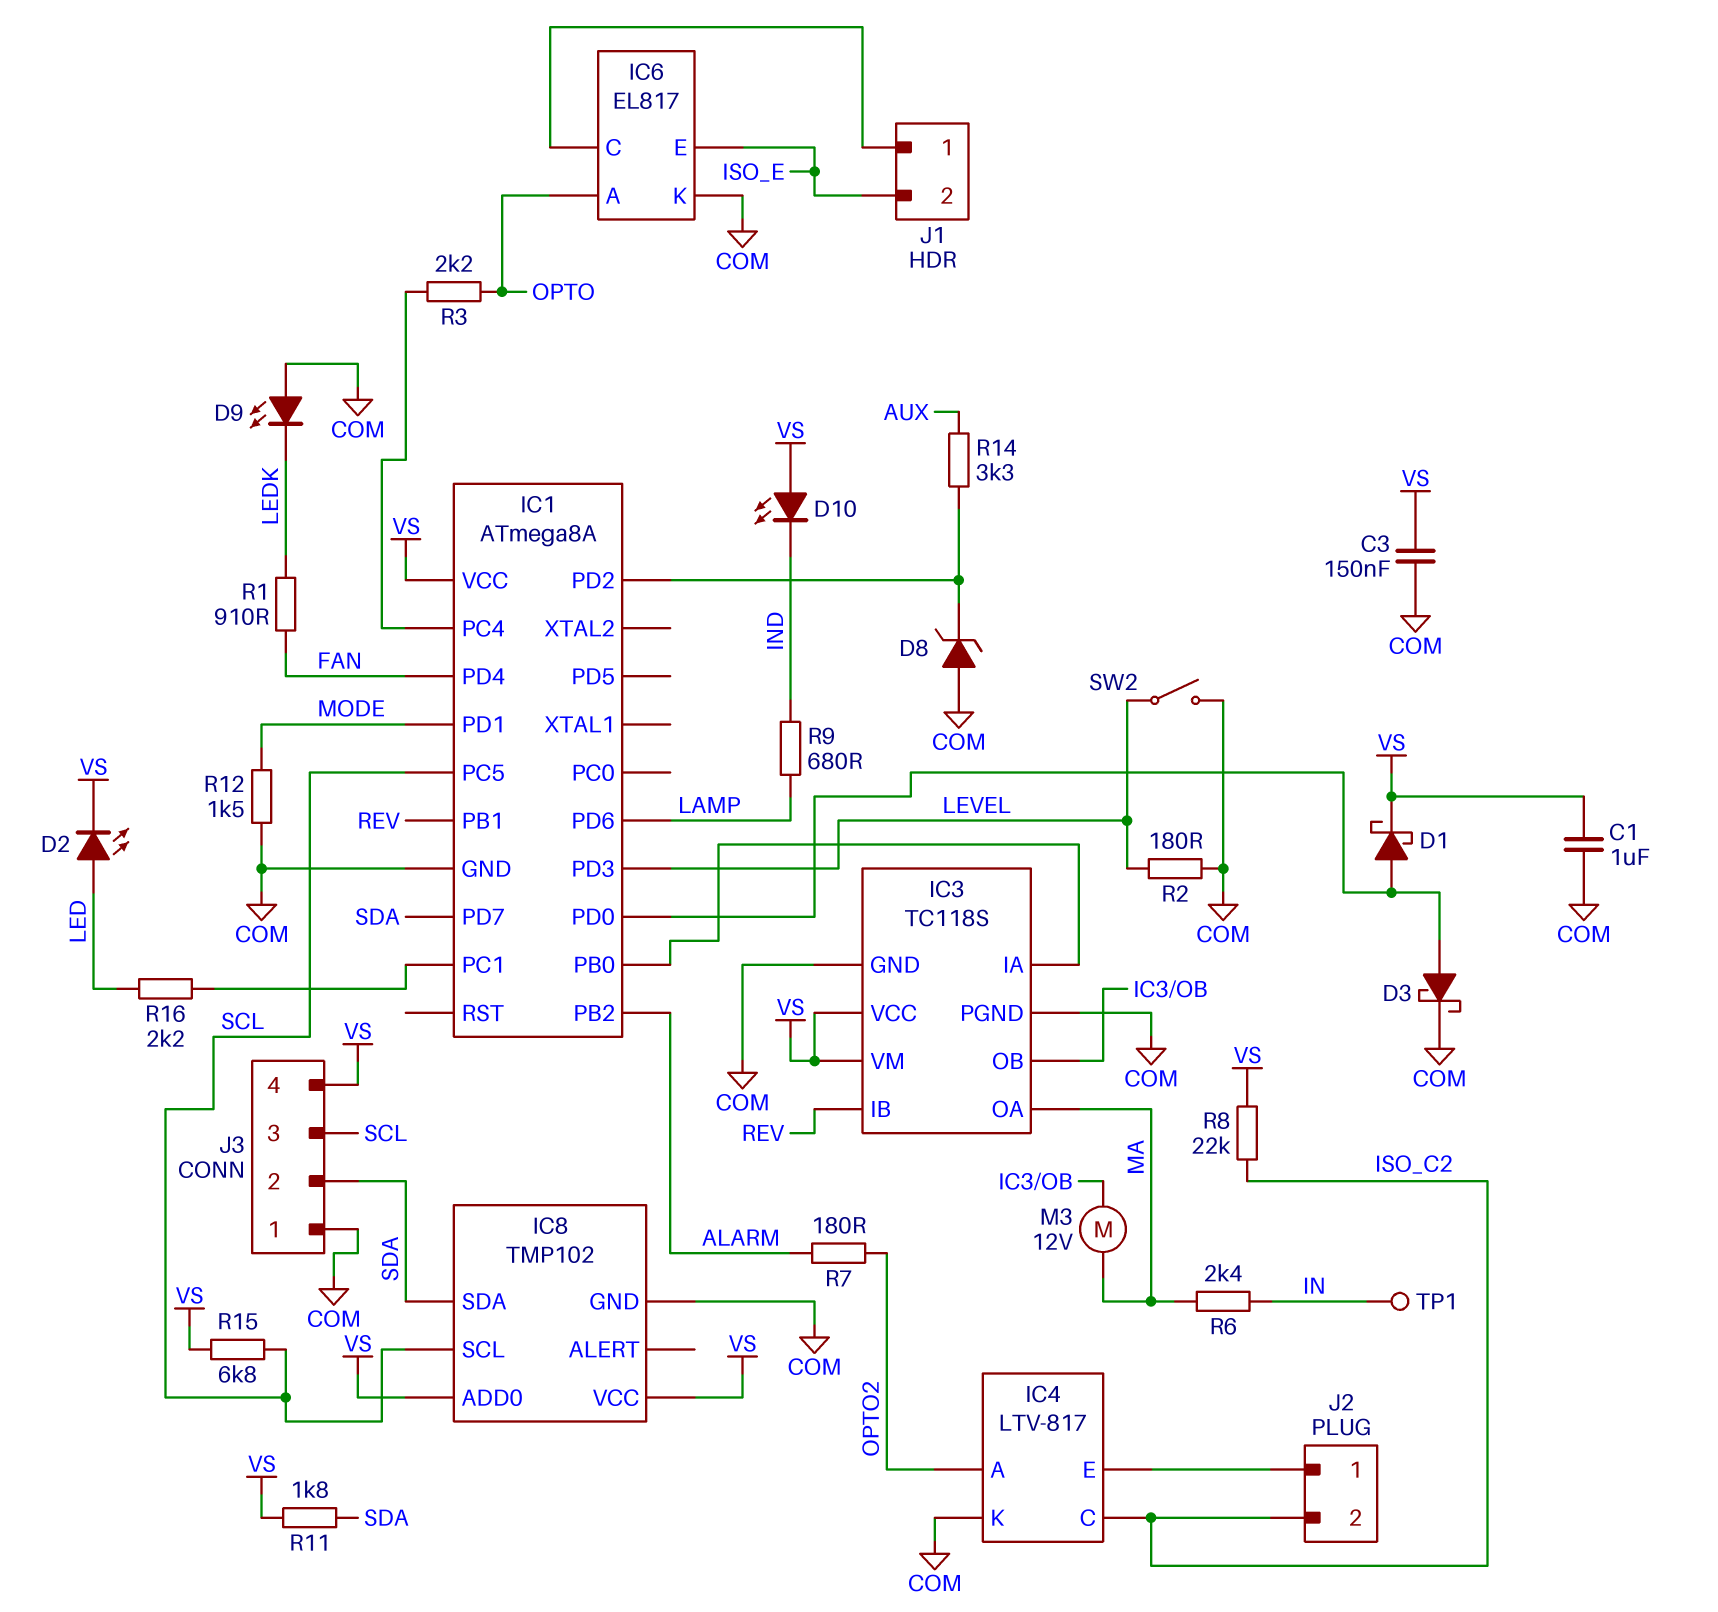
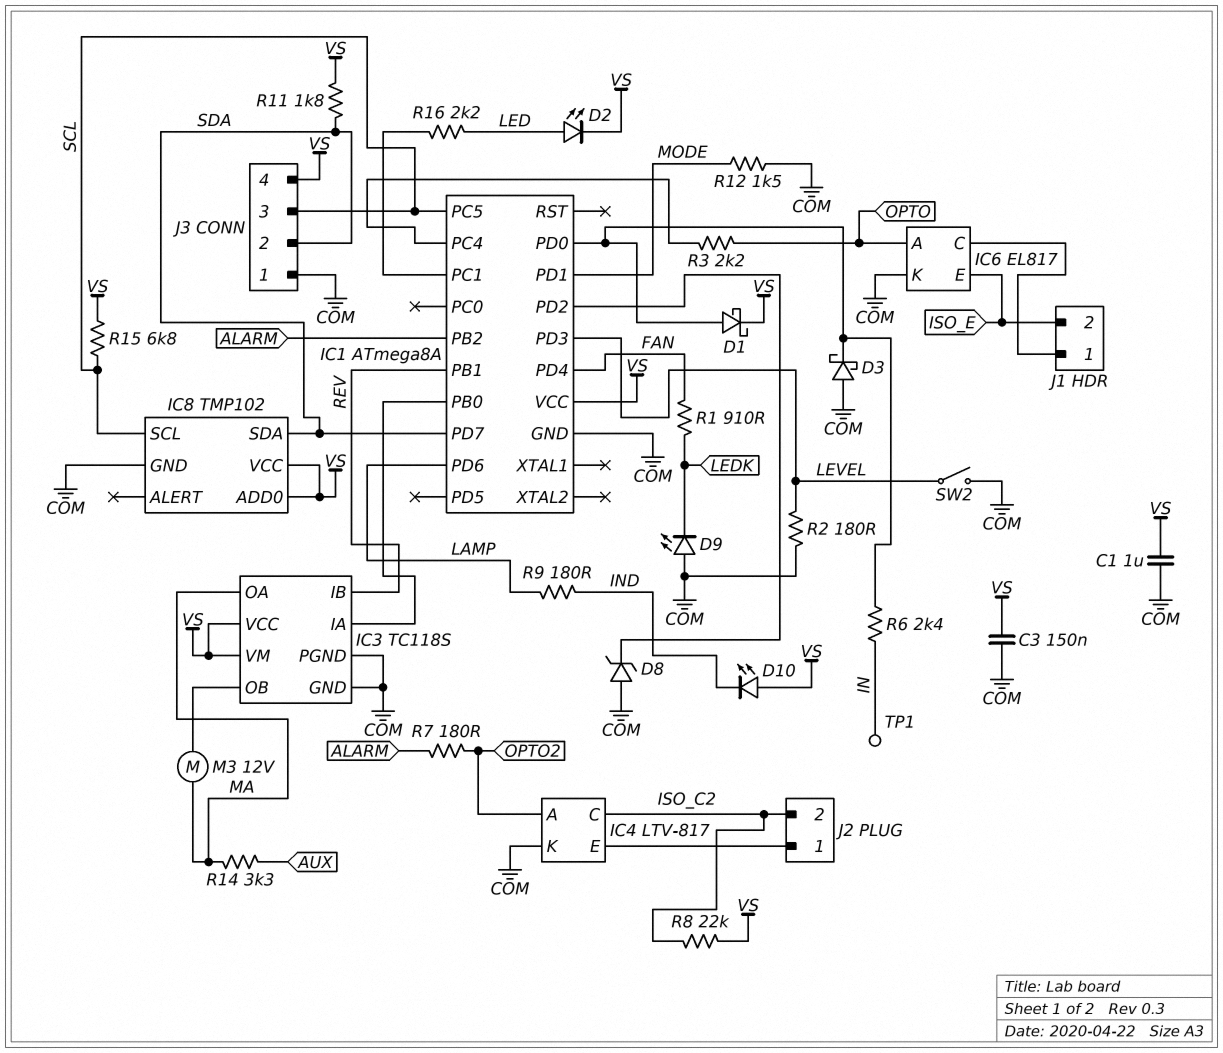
D3: schottky (A IC1/PD0, K COM) -> schottky (A COM, K IC1/PD0)
R6: 2.4k (IN, MA) -> 2.4k (IC1/PD0, IN)
R9: 680 (IND, LAMP) -> 180 (IND, LAMP)
R14: 3.3k (AUX, IC1/PD2) -> 3.3k (AUX, MA)

